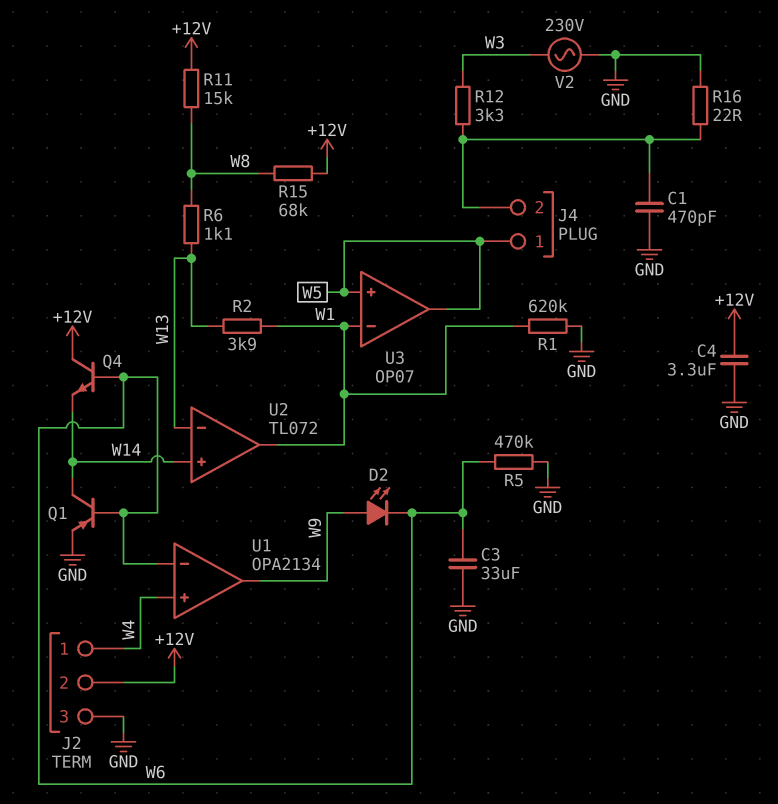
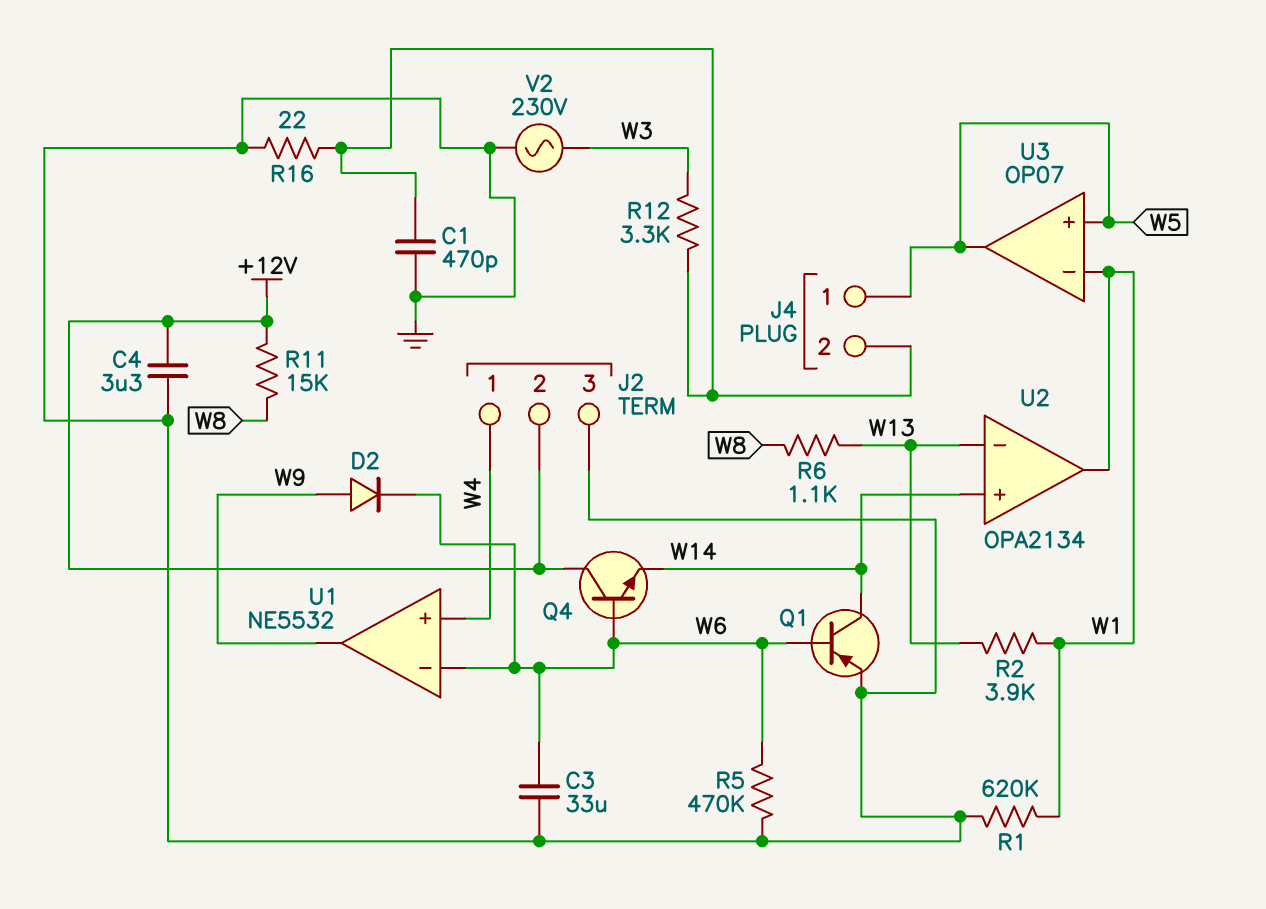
D2: LED (A W9, K W6) -> diode (A W9, K W6)
R15: 68k (+12V, W8) -> none
U1: OPA2134 -> NE5532
U2: TL072 -> OPA2134

